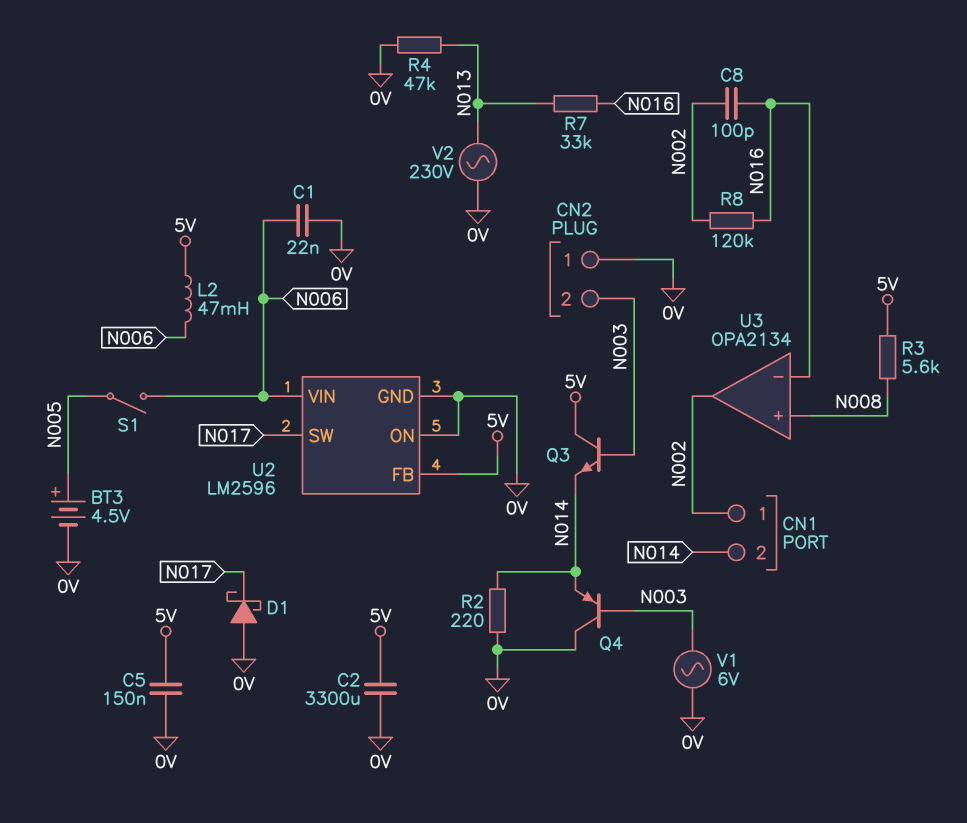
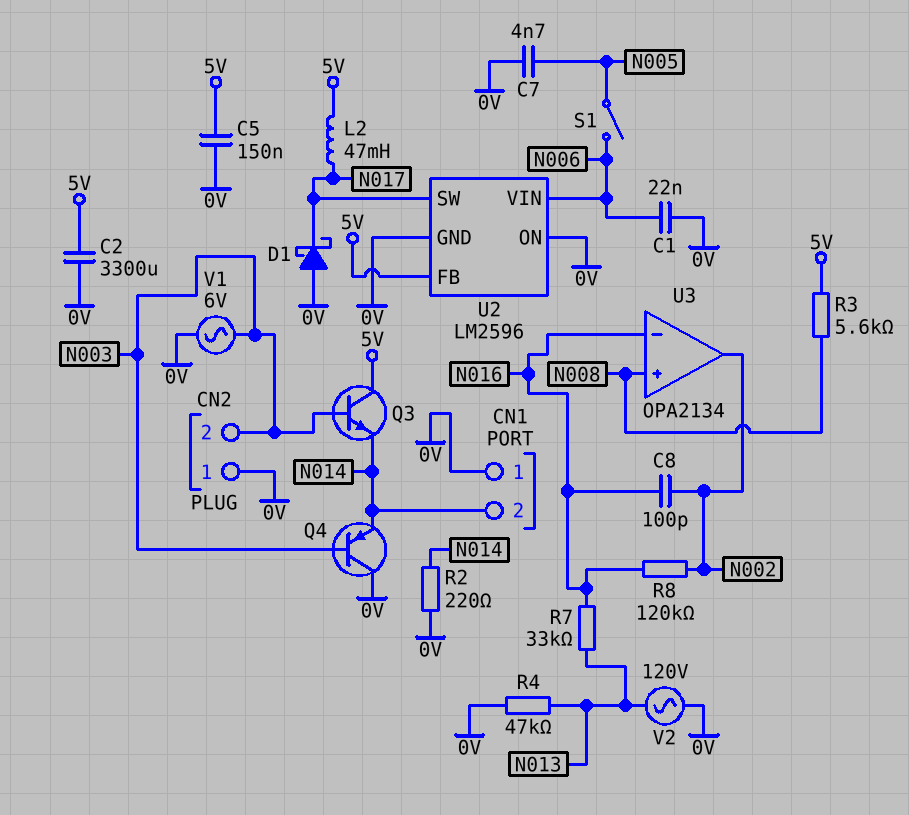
BT3: 4.5V (plus N005, minus 0V) -> none
C7: none -> 4.7nF (0V, N005)
CN1 pin 1: N002 -> 0V
L2: 47mH (5V, N006) -> 47mH (5V, N017)
V2: AC 230V (0V, N013) -> AC 120V (0V, N013)

